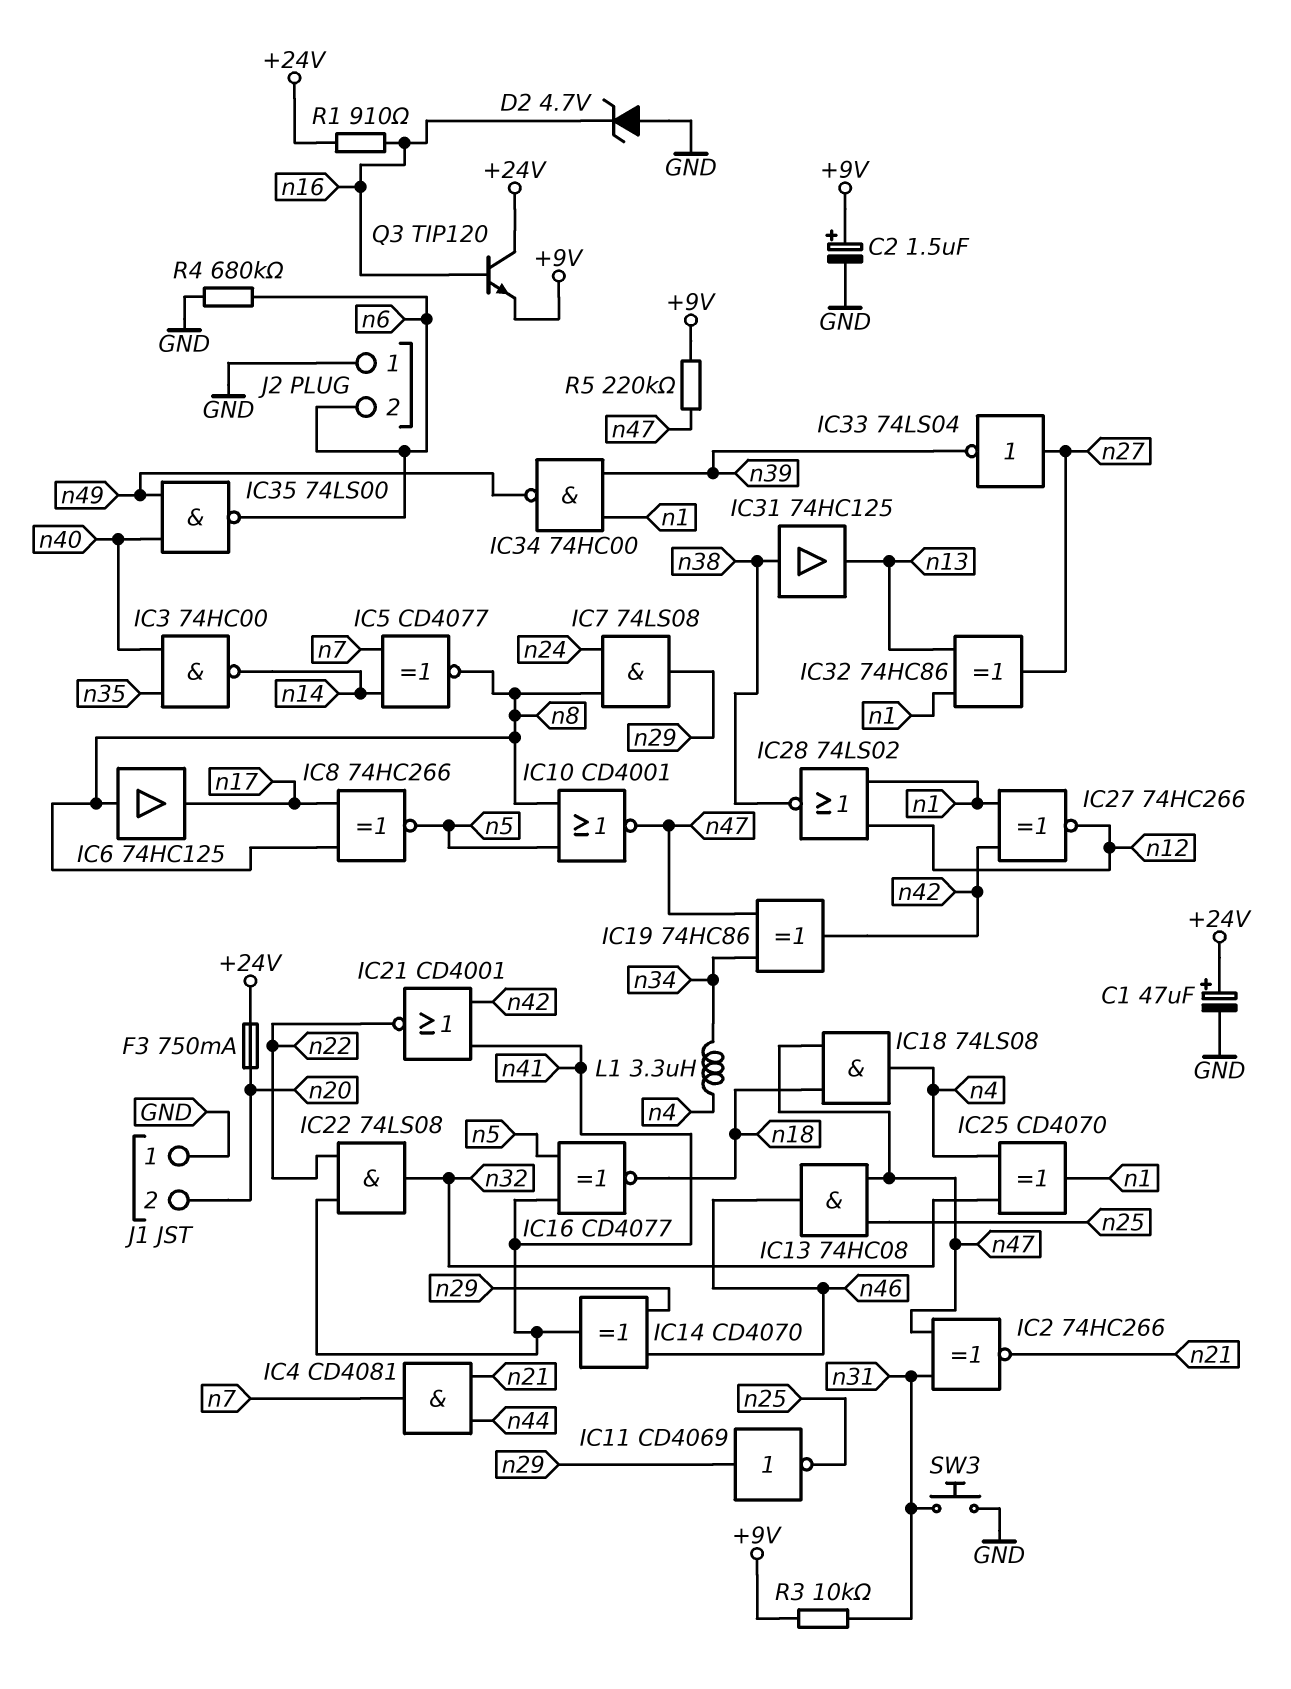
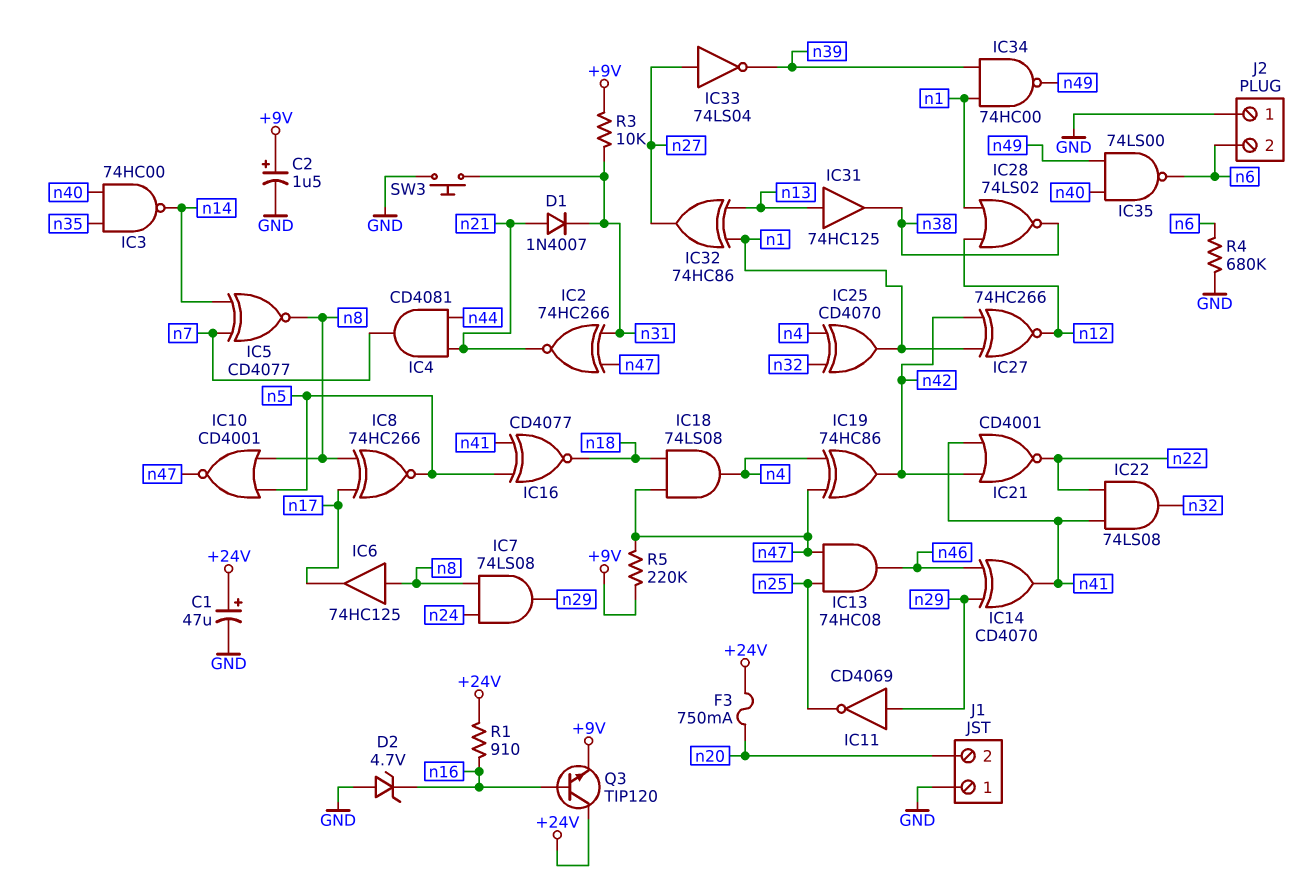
D1: none -> diode 1N4007 (A n21, K n31)
IC19: XOR 74HC86 (in n34, in n47, out n42) -> XOR 74HC86 (in n4, in n47, out n42)
IC31: buffer 74HC125 (in n38, out n13) -> buffer 74HC125 (in n13, out n38)
L1: 3.3uH (n4, n34) -> none

